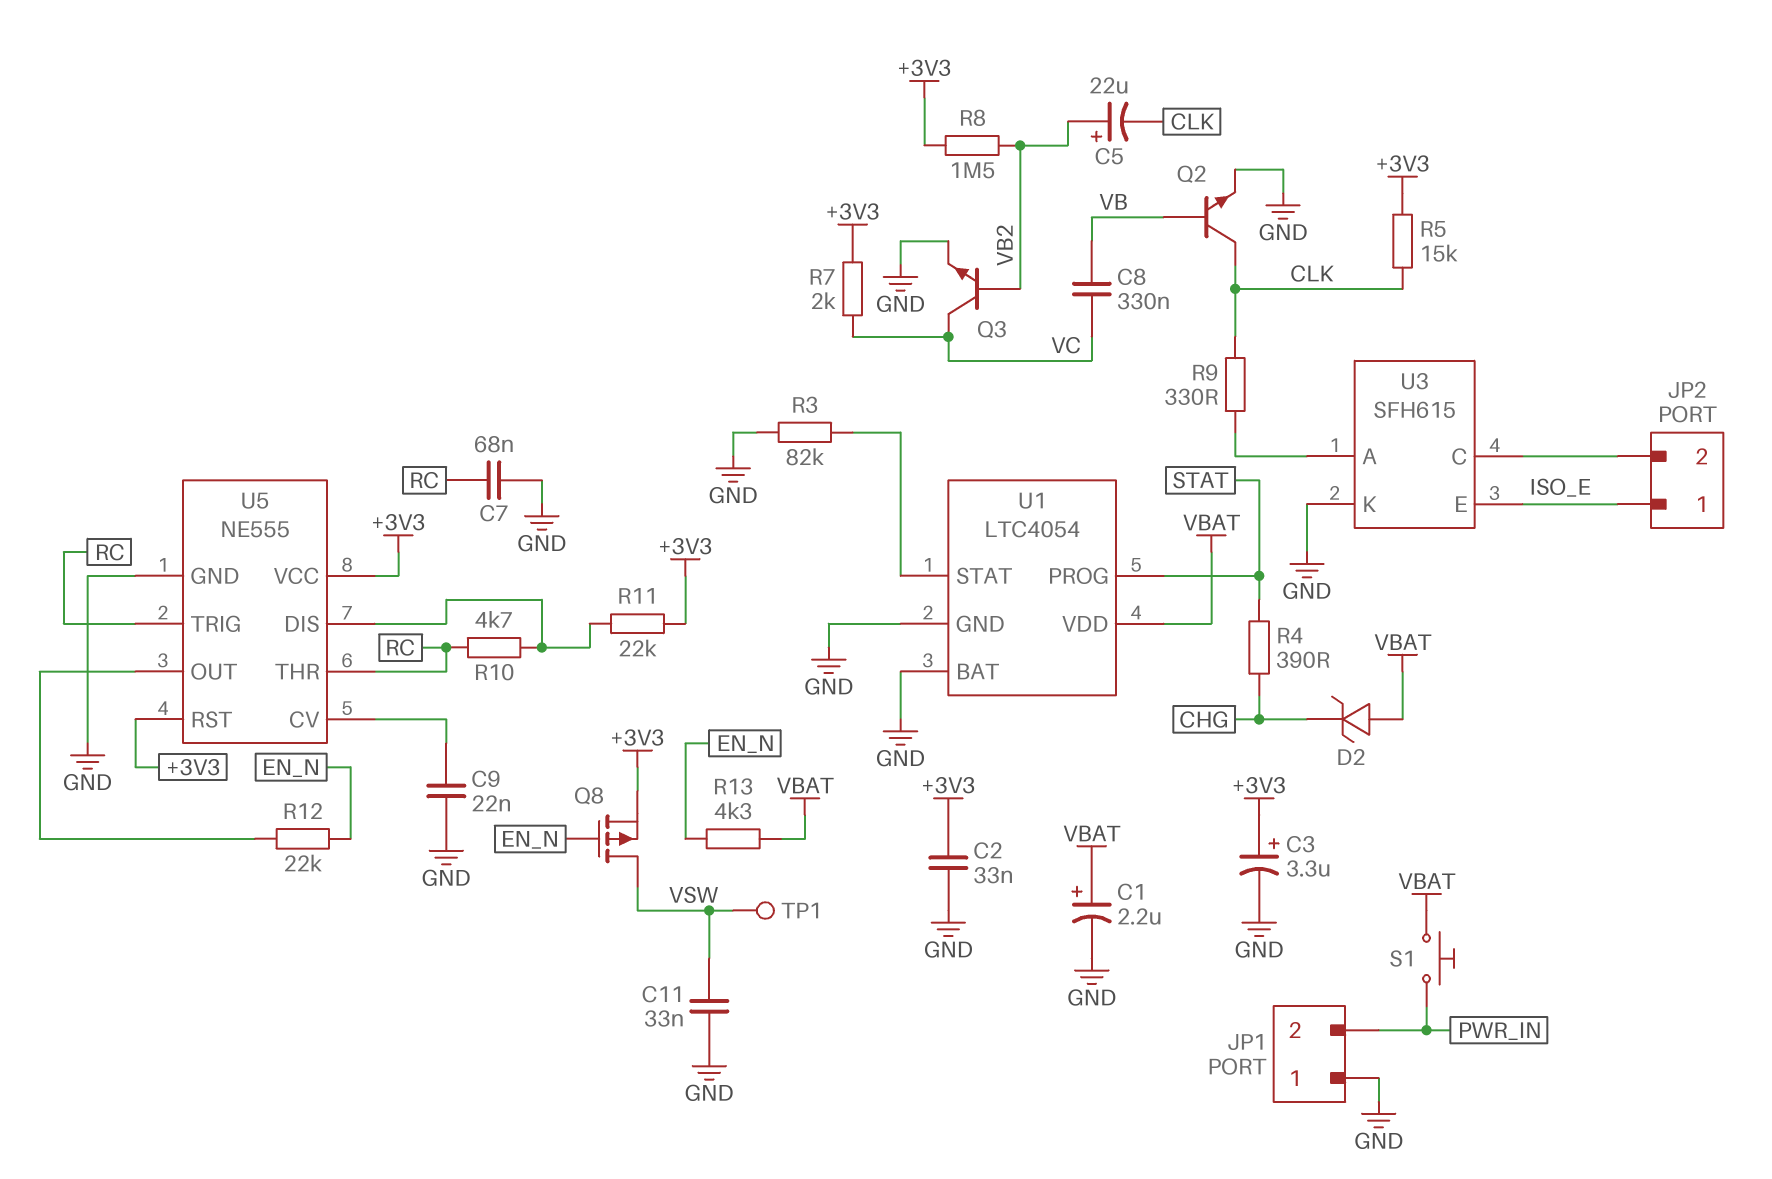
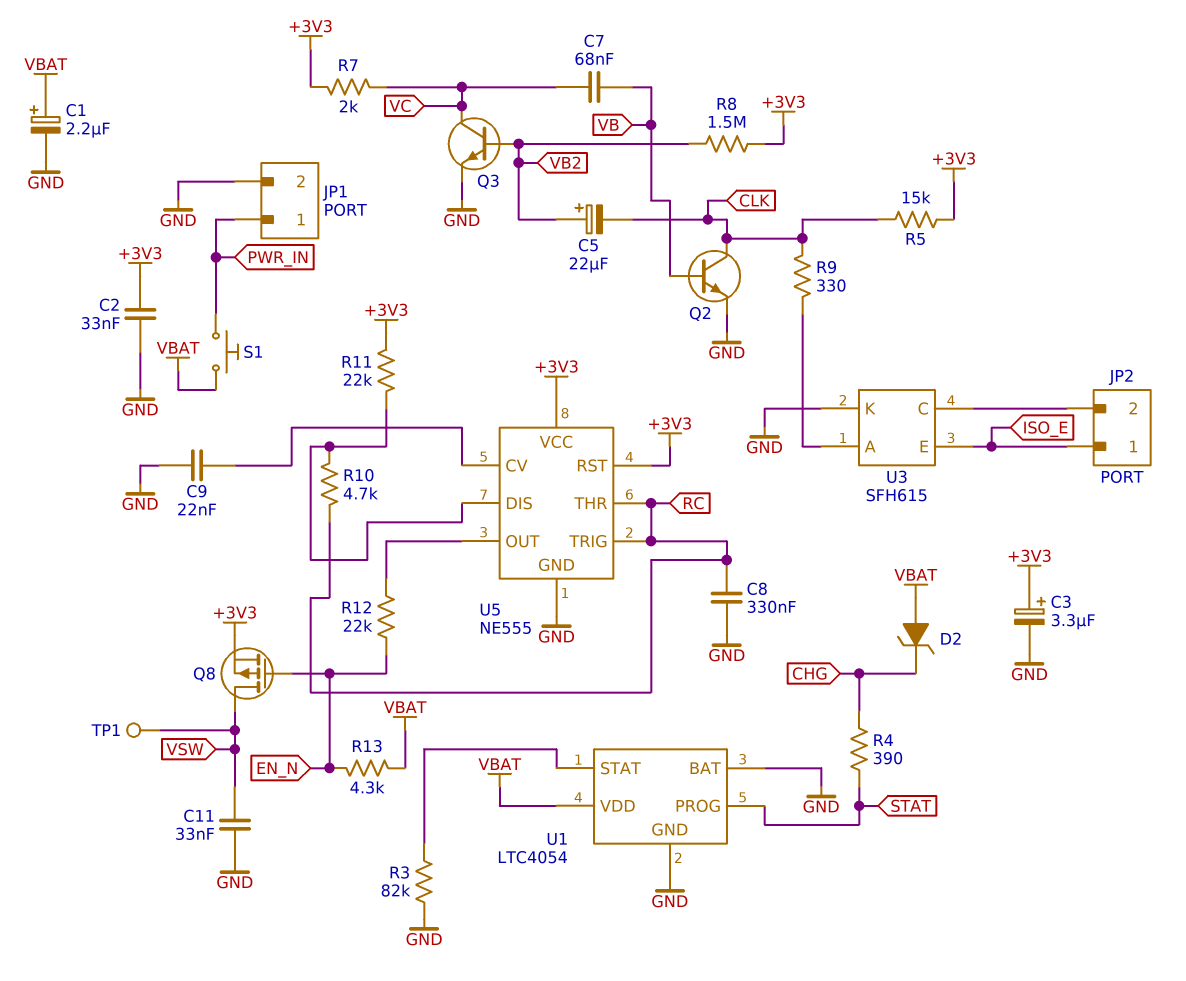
C7: 68nF (GND, RC) -> 68nF (VB, VC)
C8: 330nF (VB, VC) -> 330nF (GND, RC)
JP1 pin 1: GND -> PWR_IN
JP1 pin 2: PWR_IN -> GND

